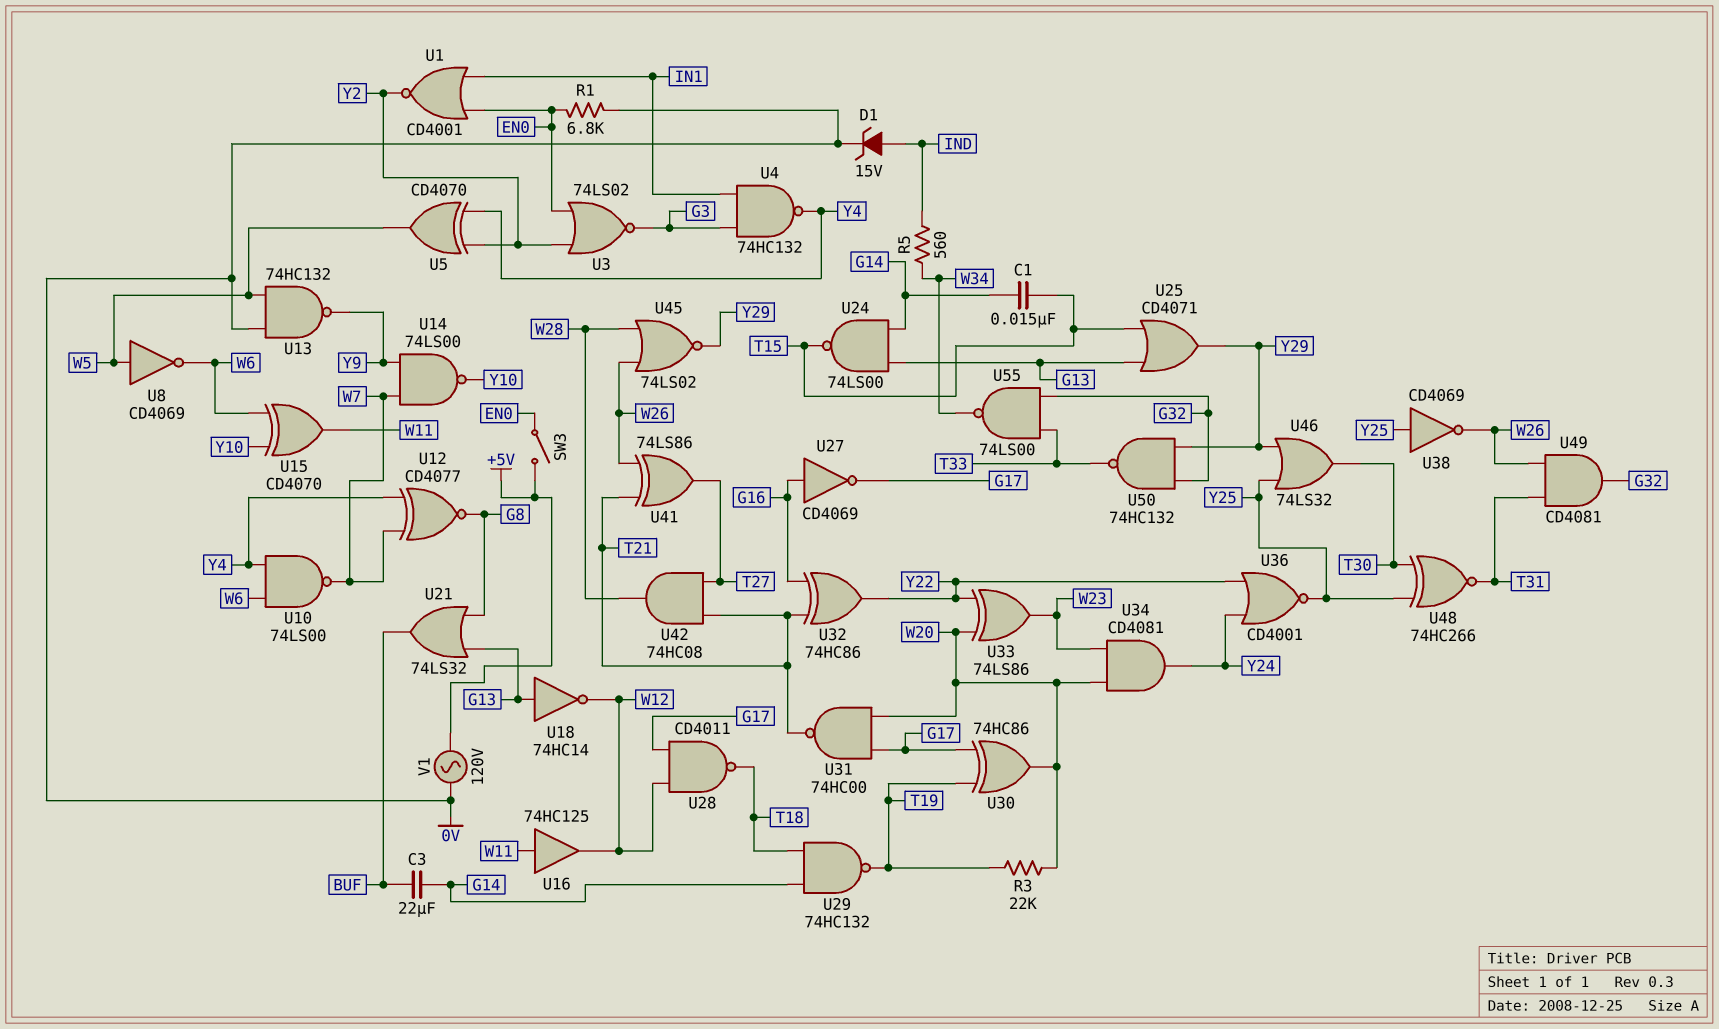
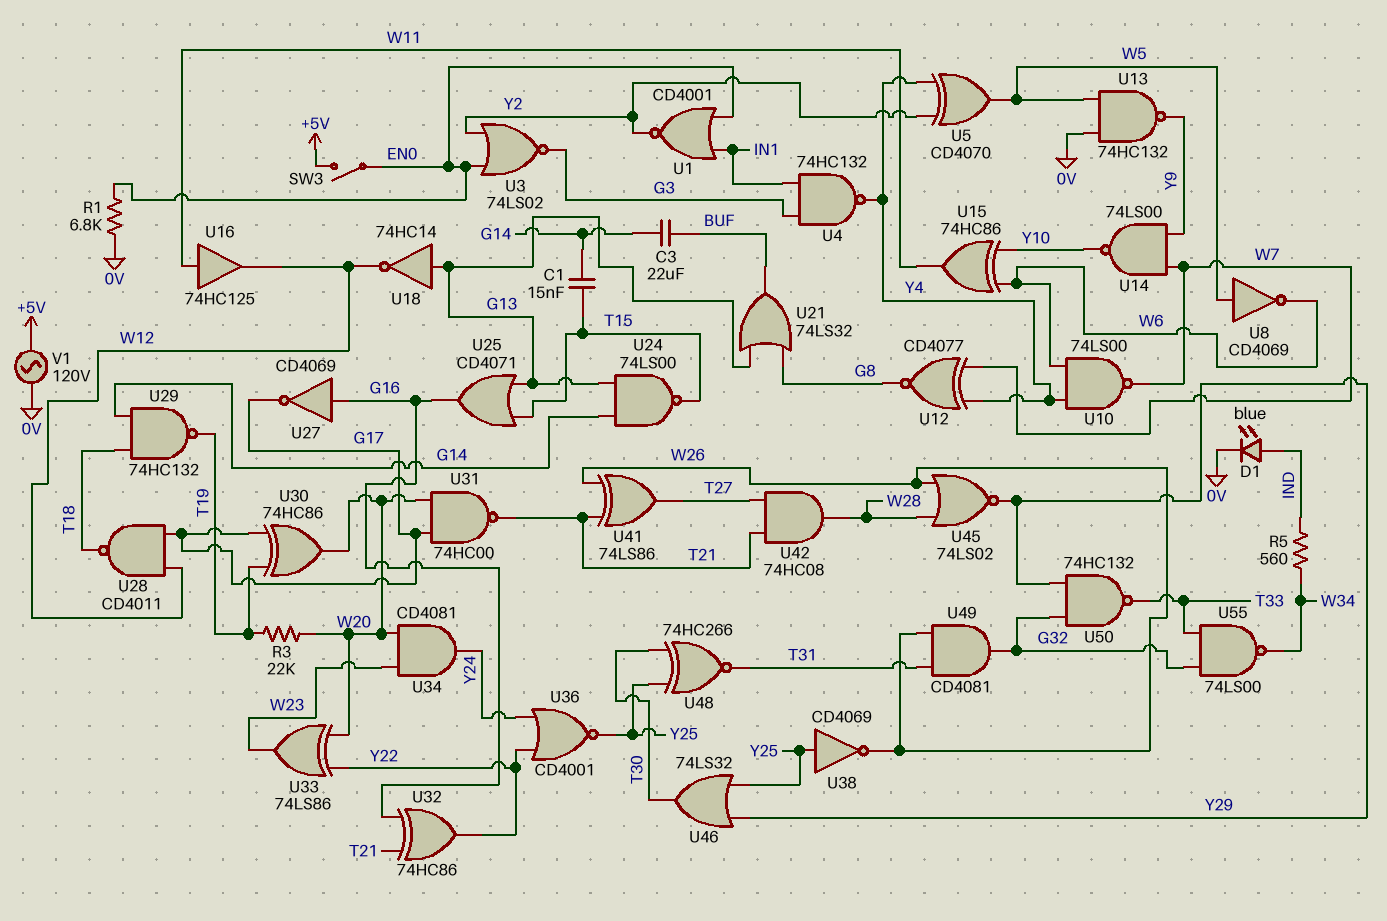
D1: zener 15V (A IND, K 0V) -> LED blue (A IND, K 0V)
U15: XOR CD4070 (in W6, in Y10, out W11) -> XOR 74HC86 (in W6, in Y10, out W11)
U25: OR CD4071 (in G13, in T15, out Y29) -> OR CD4071 (in G13, in T15, out G16)

